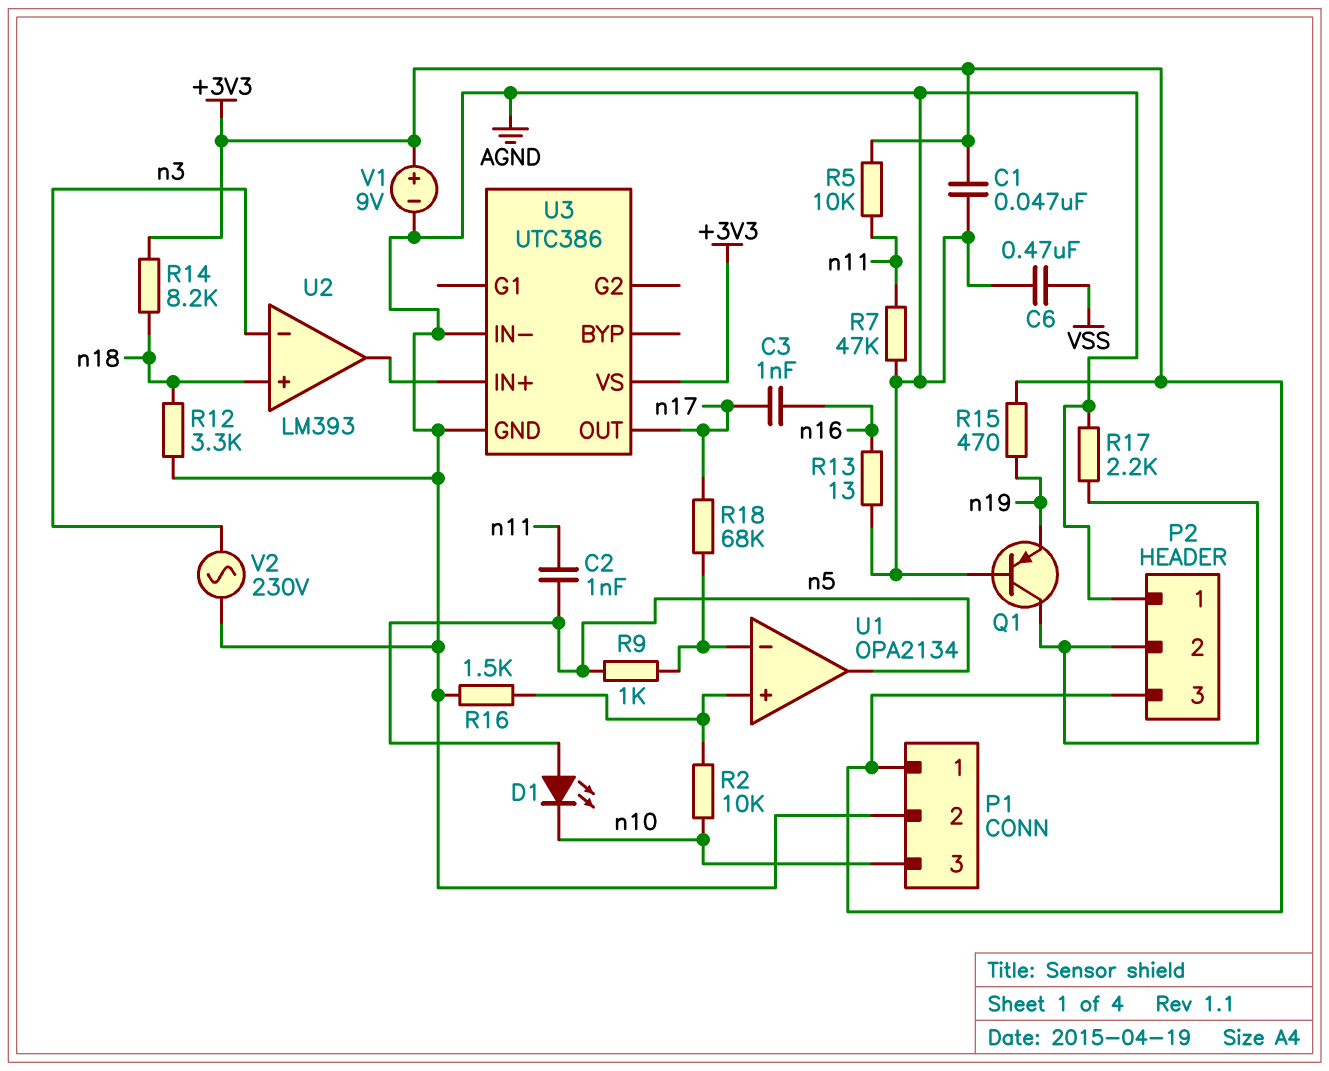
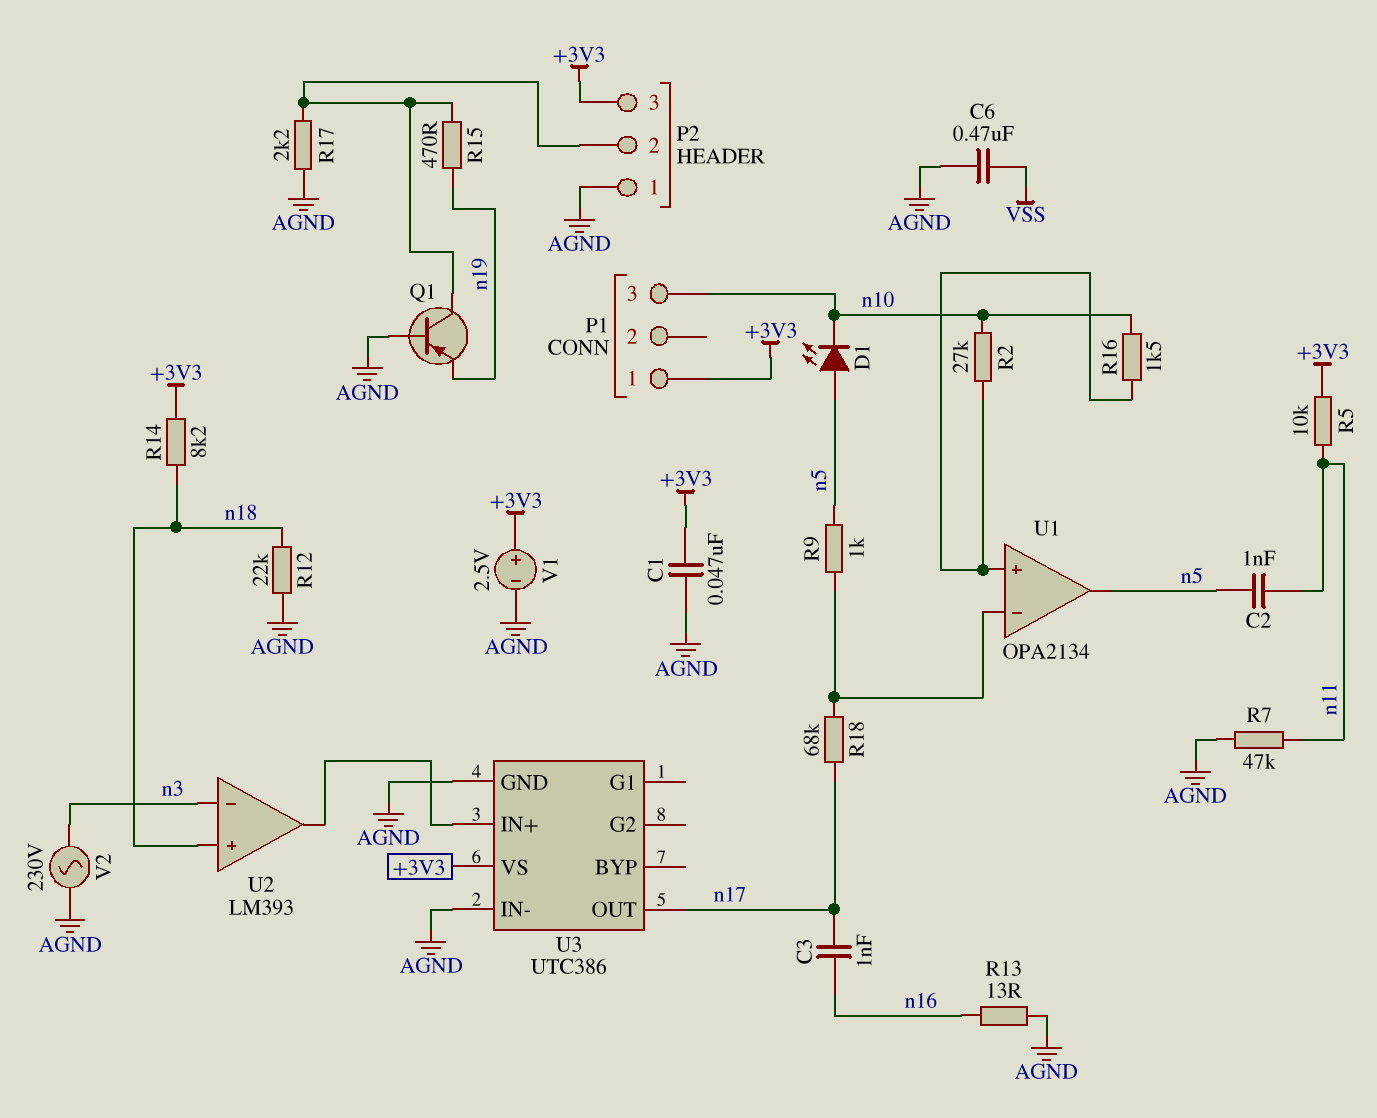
P1 pin 2: AGND -> none
R2: 10k (U1/in+, n10) -> 27k (U1/in+, n10)
R12: 3.3k (AGND, n18) -> 22k (AGND, n18)
R15: 470 (+3V3, n19) -> 470 (P2/2, n19)
R16: 1.5k (AGND, U1/in+) -> 1.5k (U1/in+, n10)
V1: 9V (plus +3V3, minus AGND) -> 2.5V (plus +3V3, minus AGND)

